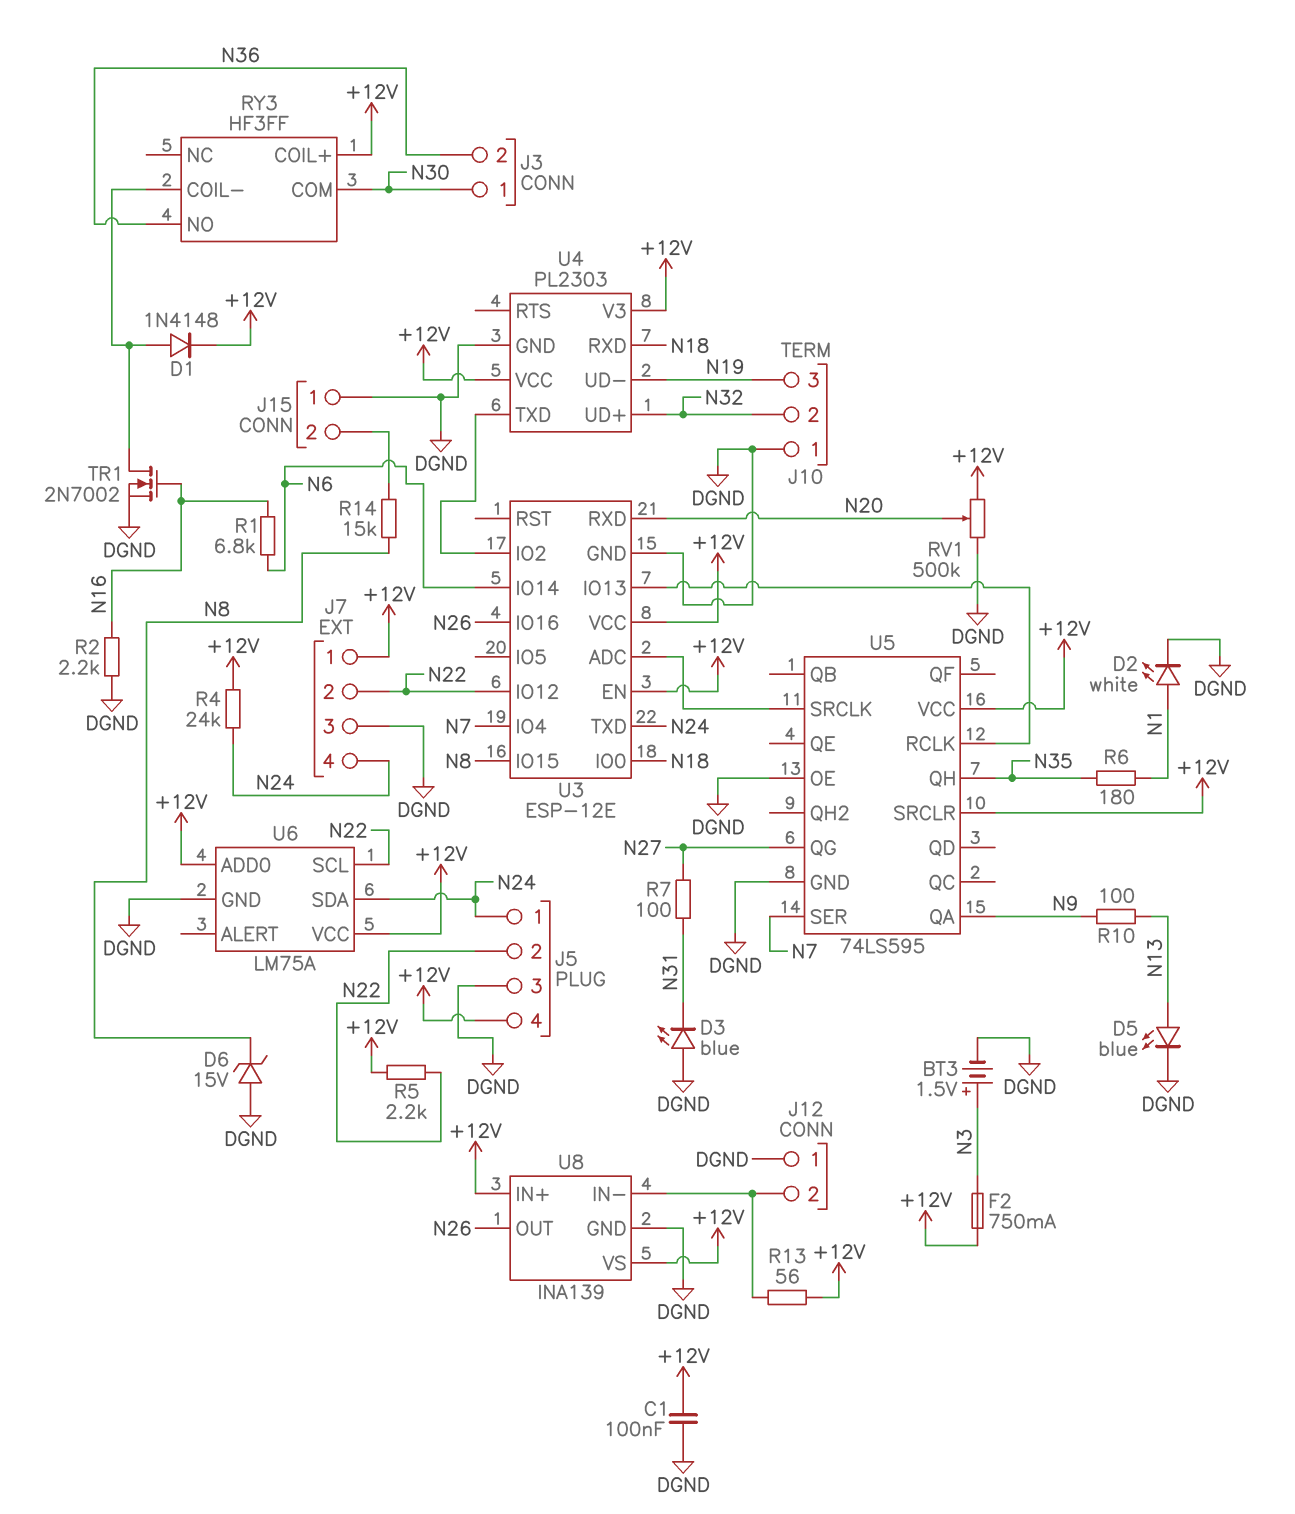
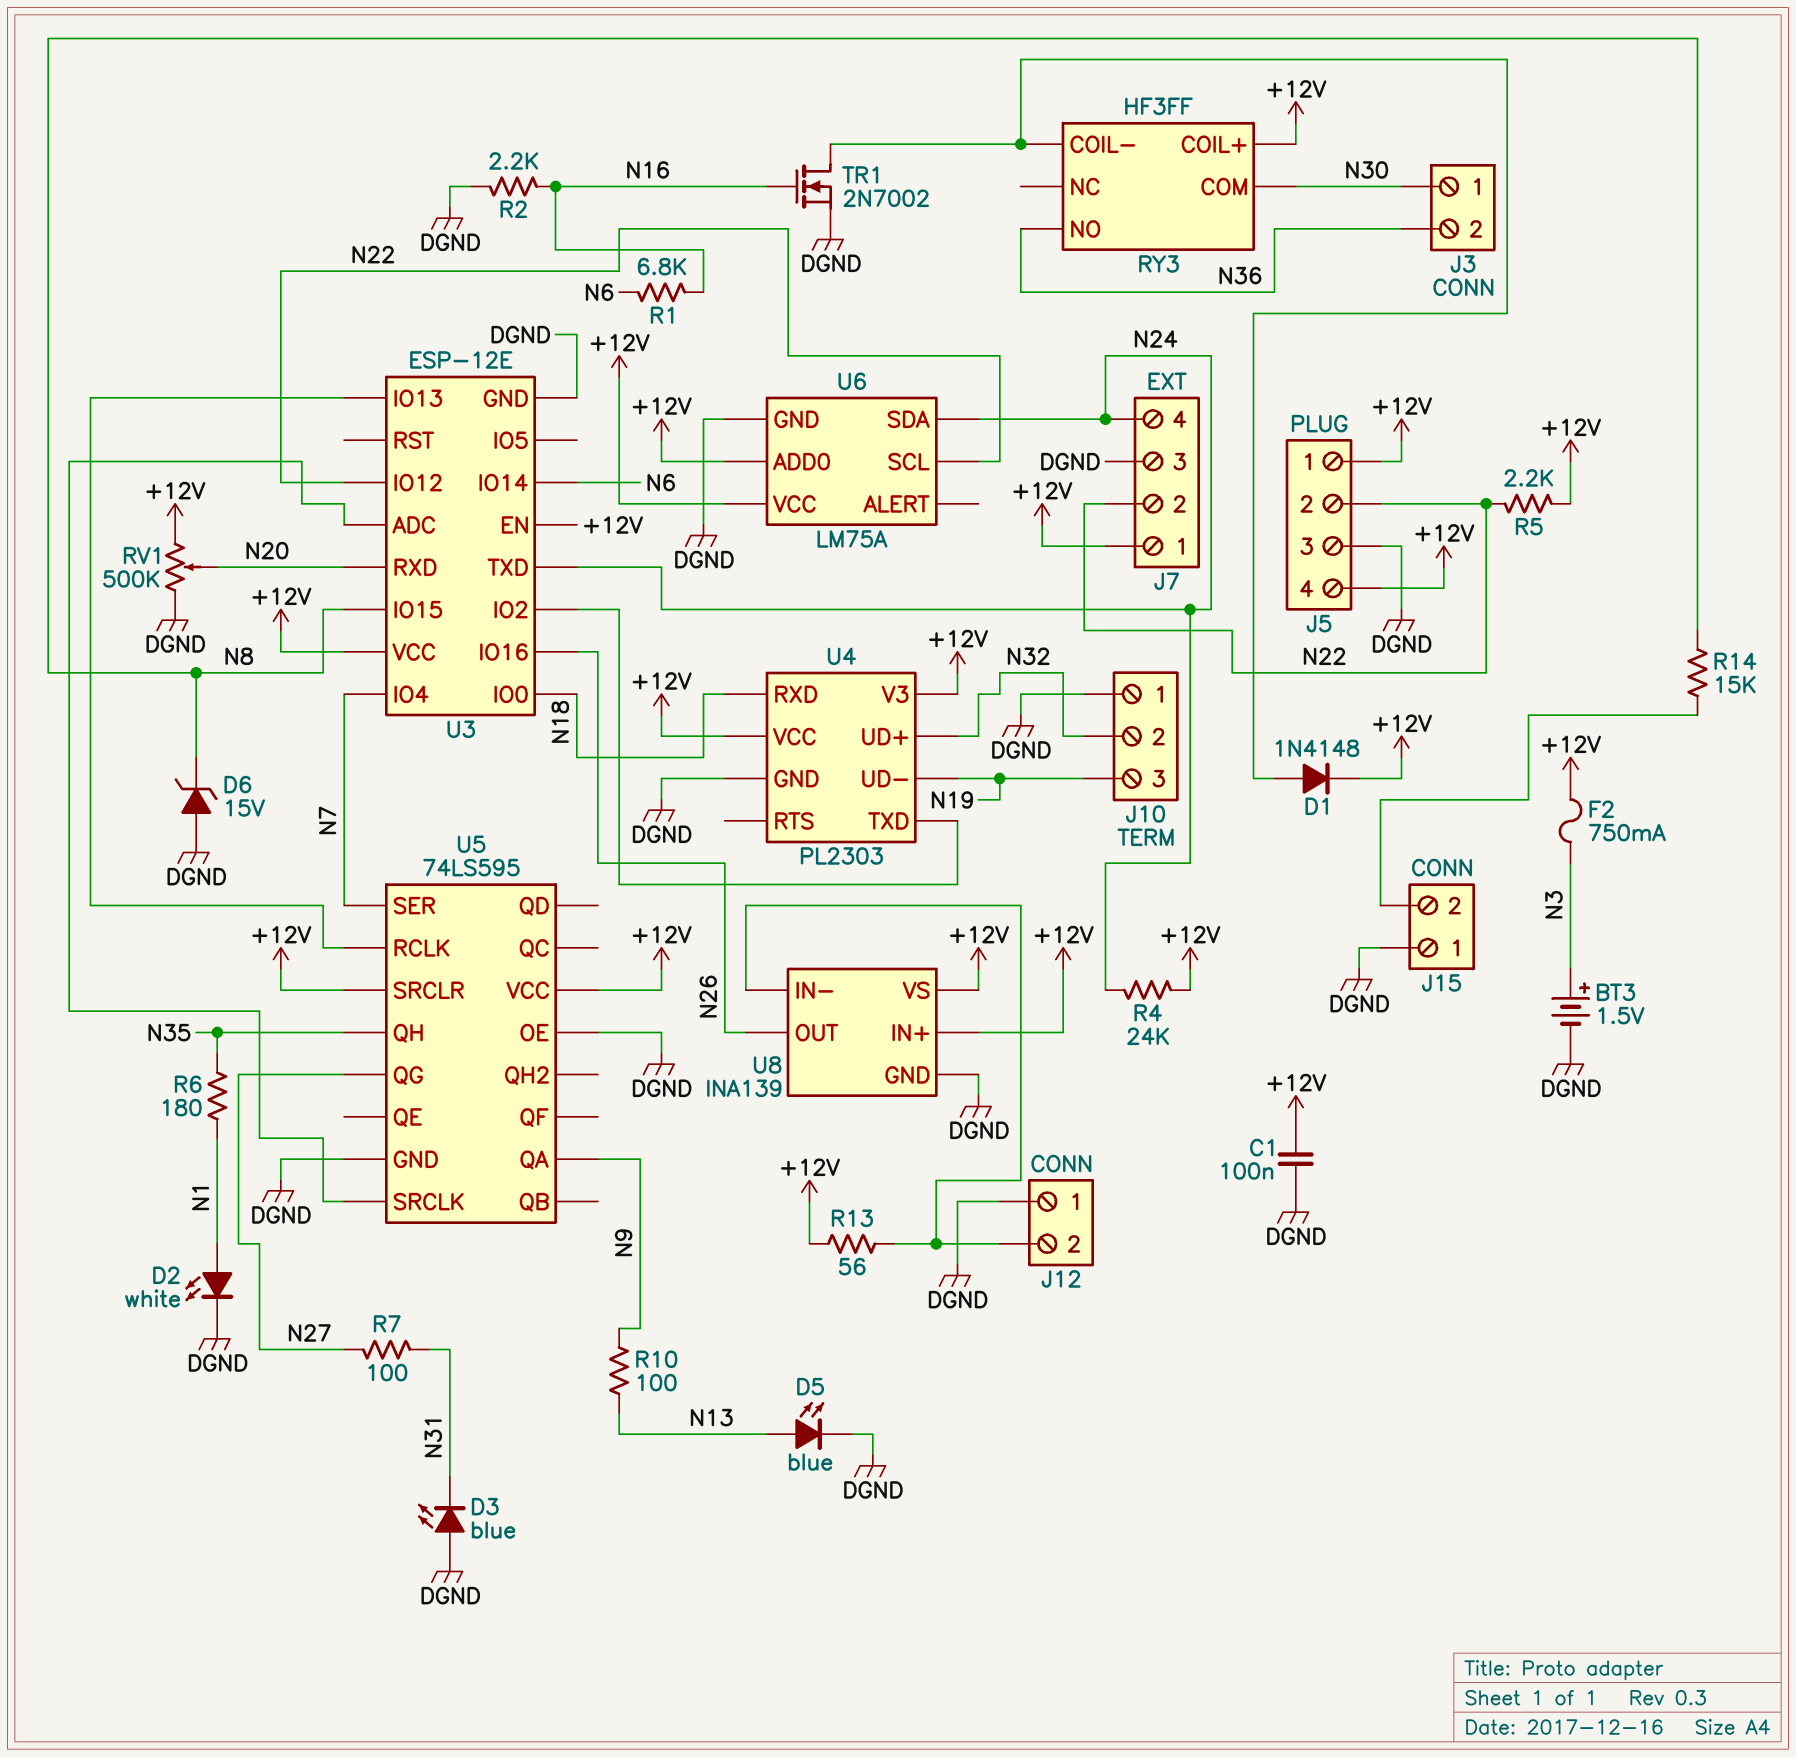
J5 pin 1: N24 -> +12V

